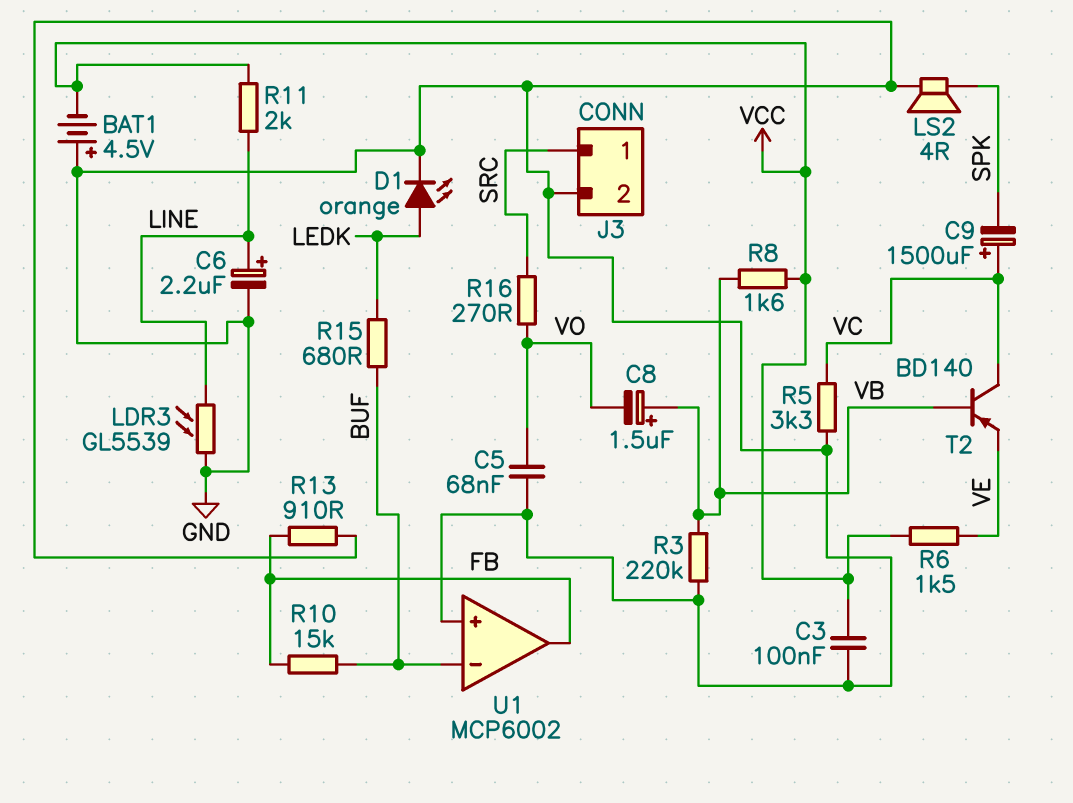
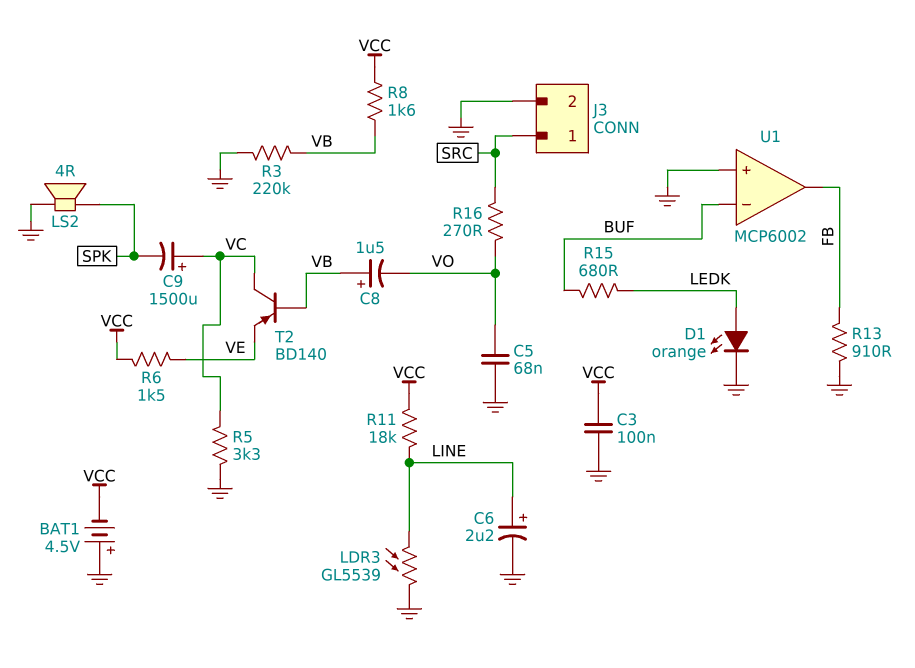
R10: 15k (BUF, FB) -> none
R11: 2k (LINE, VCC) -> 18k (LINE, VCC)

